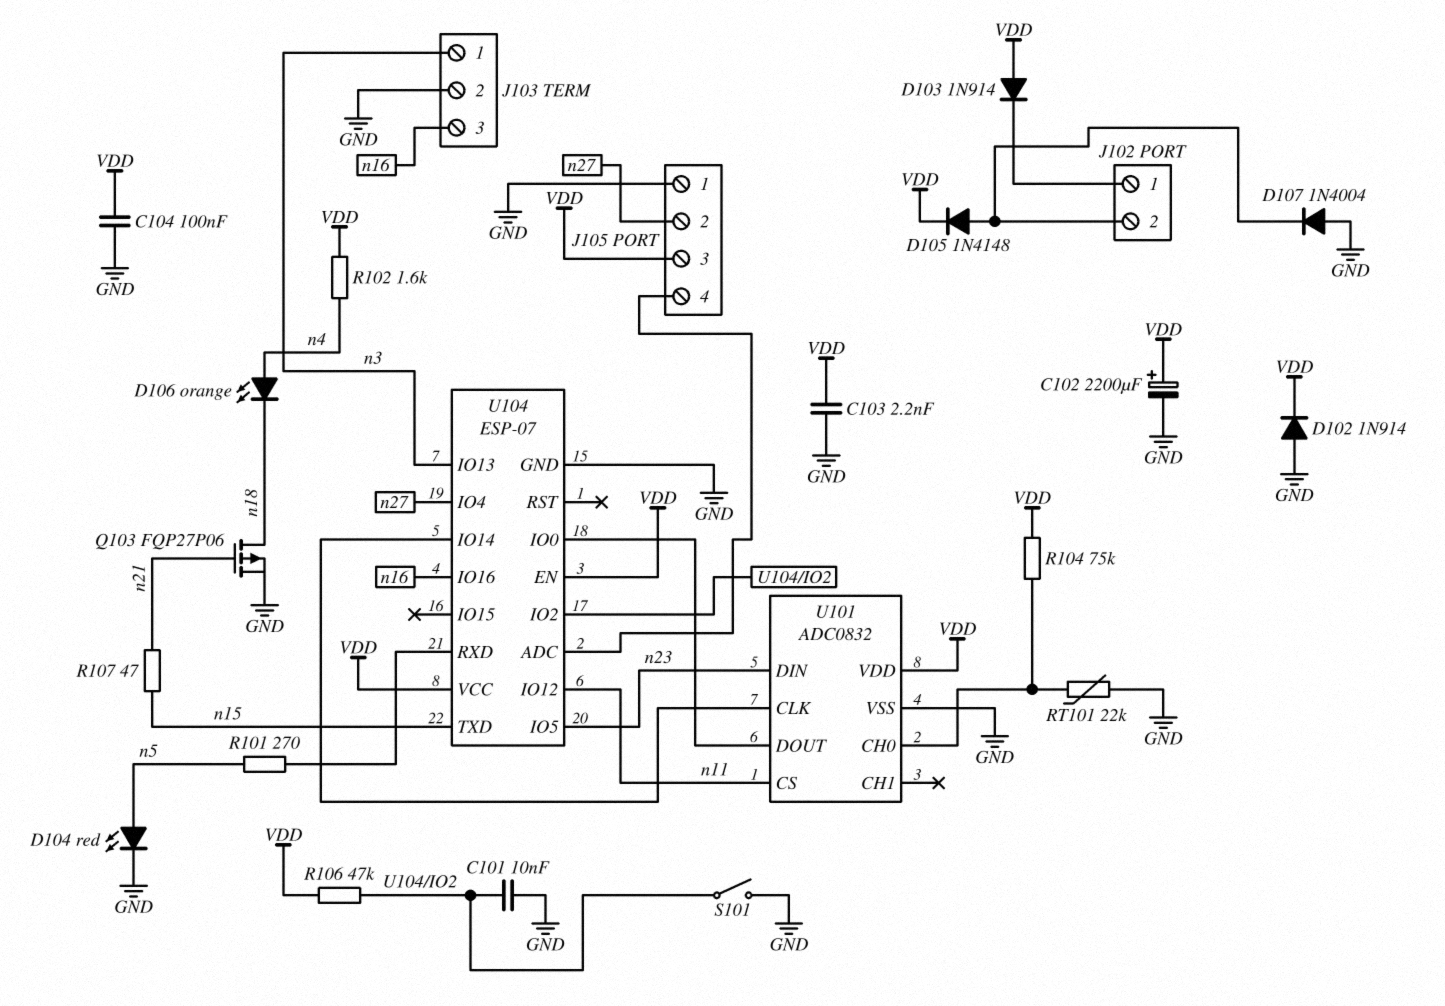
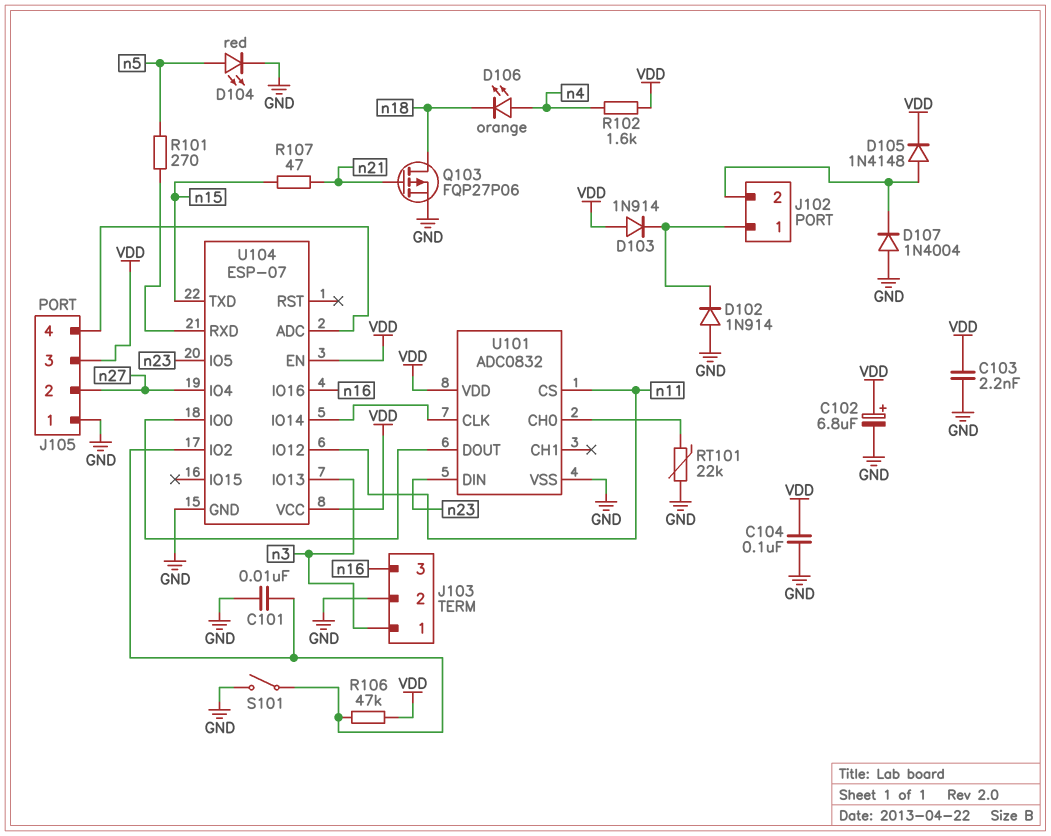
C102: 2200uF (plus VDD, minus GND) -> 6.8uF (plus VDD, minus GND)
D102: diode 1N914 (A GND, K VDD) -> diode 1N914 (A GND, K J102/1)
R104: 75k (U101/CH0, VDD) -> none

